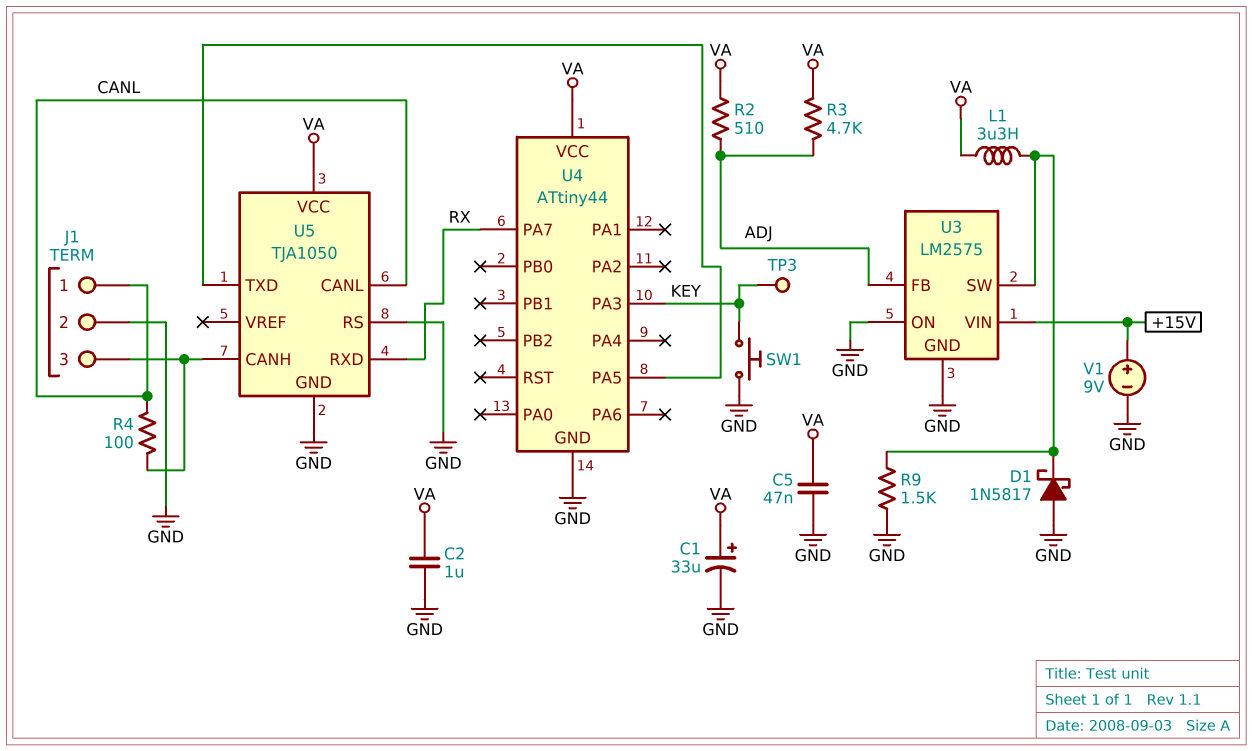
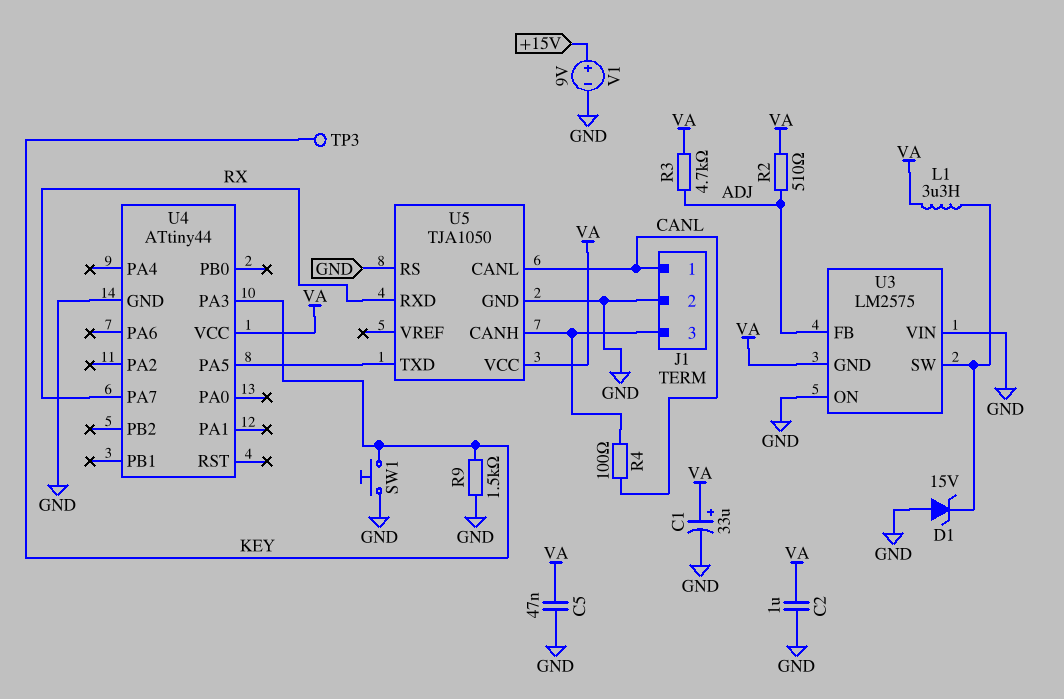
D1: schottky 1N5817 (A GND, K U3/SW) -> zener 15V (A GND, K U3/SW)
R9: 1.5k (GND, U3/SW) -> 1.5k (GND, KEY)
U3 pin GND: GND -> VA
U3 pin VIN: +15V -> GND

